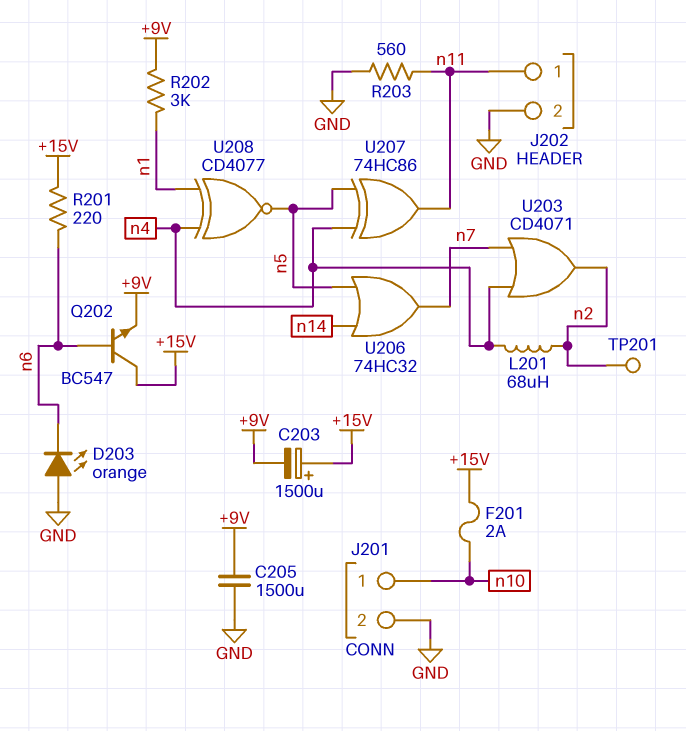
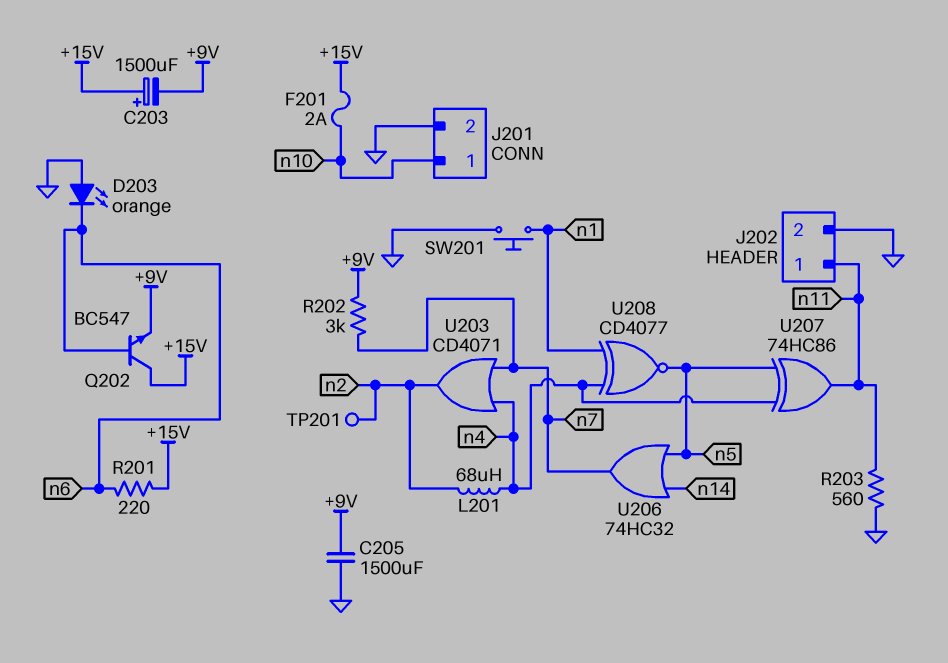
R202: 3k (+9V, n1) -> 3k (+9V, n7)
SW201: none -> button (GND, n1)

